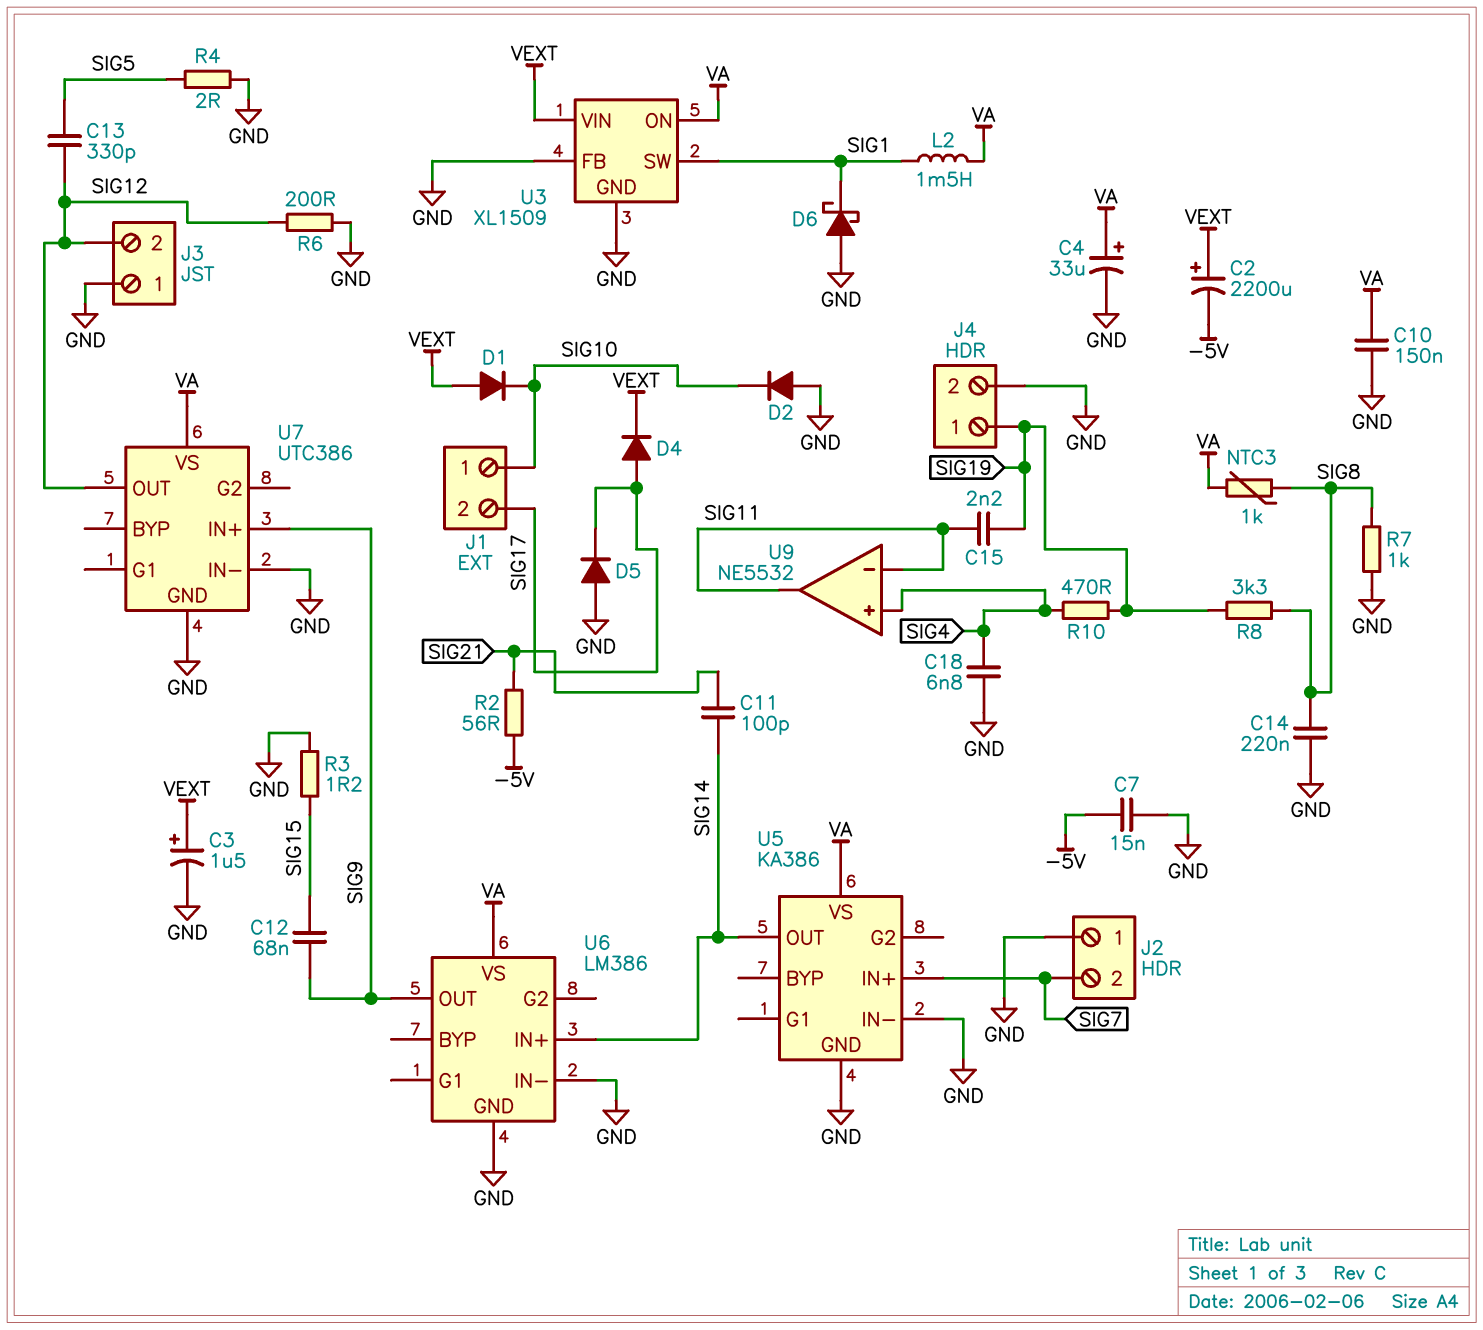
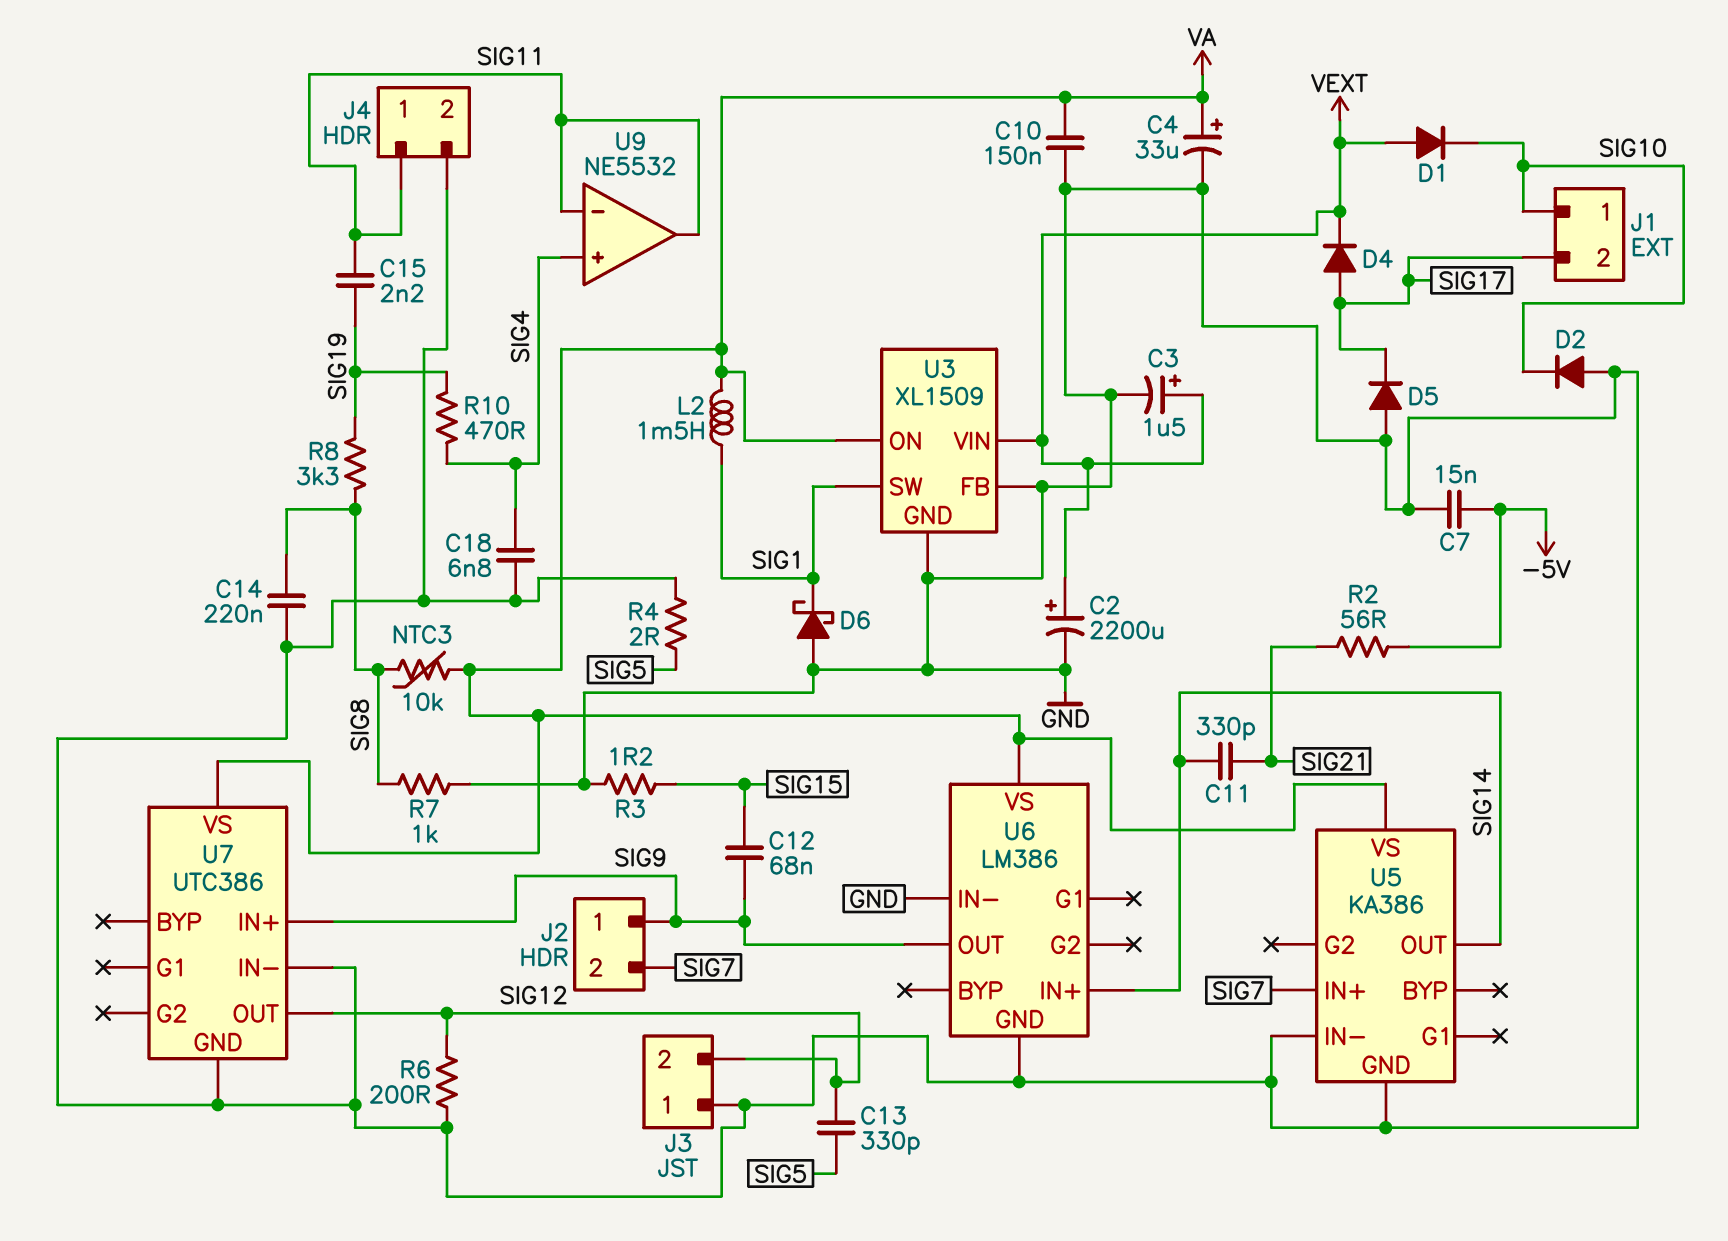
C2: 2200uF (plus VEXT, minus -5V) -> 2200uF (plus VEXT, minus GND)
C11: 100pF (SIG14, SIG21) -> 330pF (SIG14, SIG21)
J2 pin 1: GND -> SIG9
J4 pin 1: SIG19 -> SIG11
NTC3: 1k (SIG8, VA) -> 10k (SIG8, VA)

